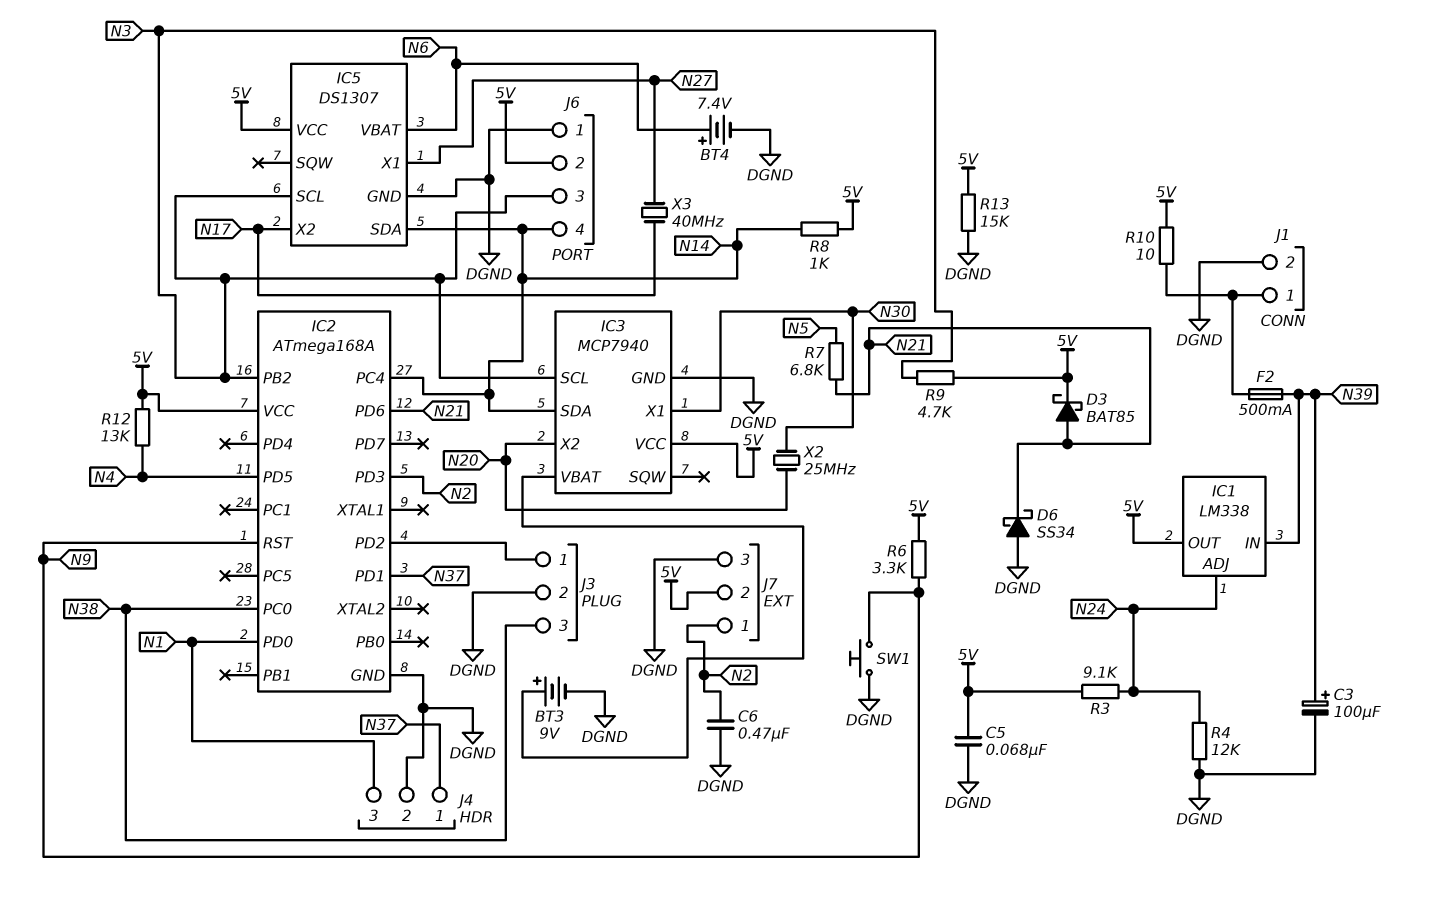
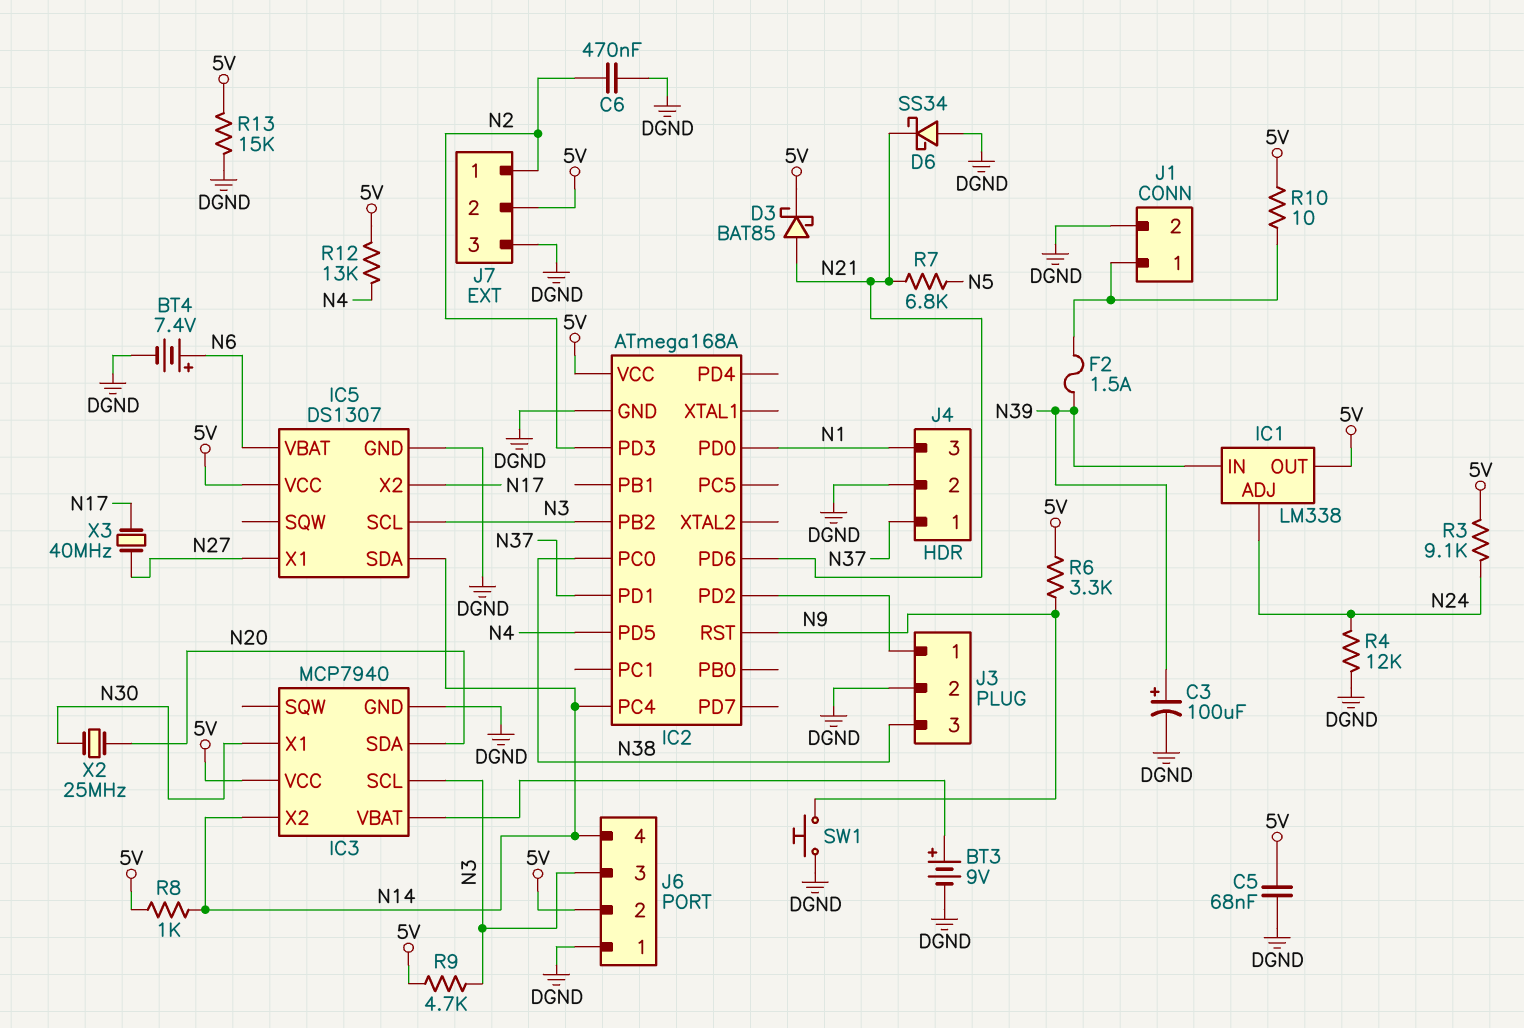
F2: 500mA (J1/1, N39) -> 1.5A (J1/1, N39)
IC3 pin SDA: N14 -> N20
IC3 pin X2: N20 -> N14

